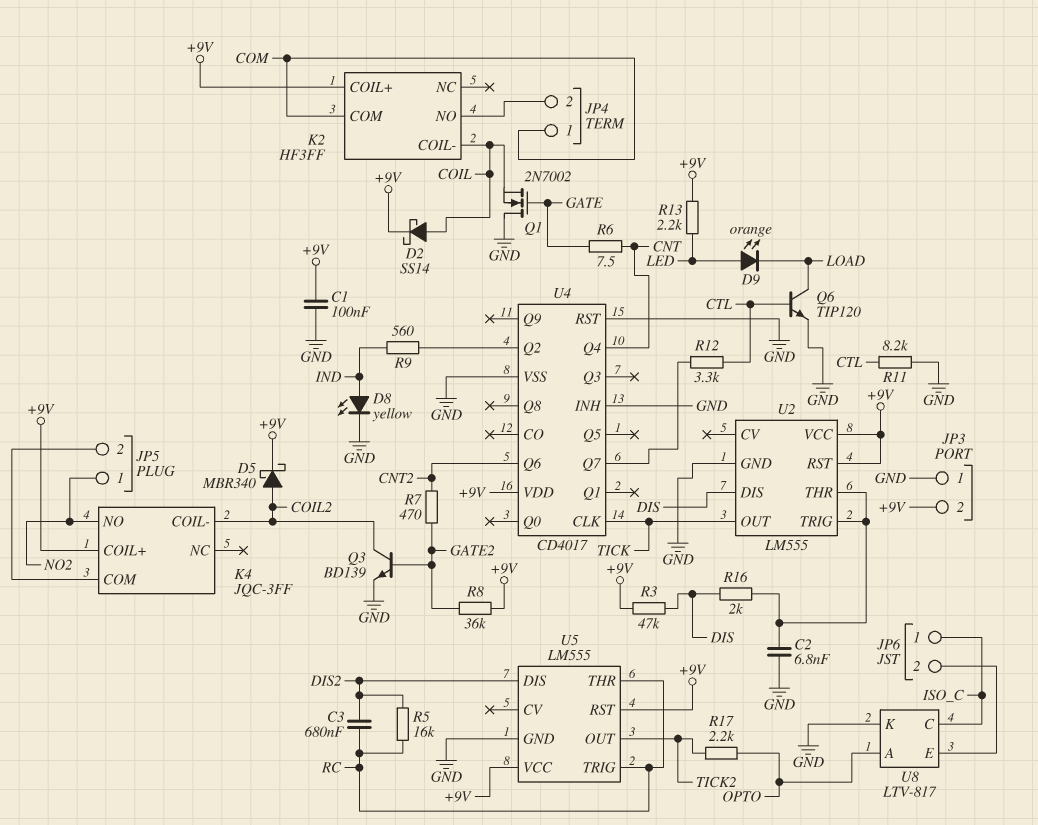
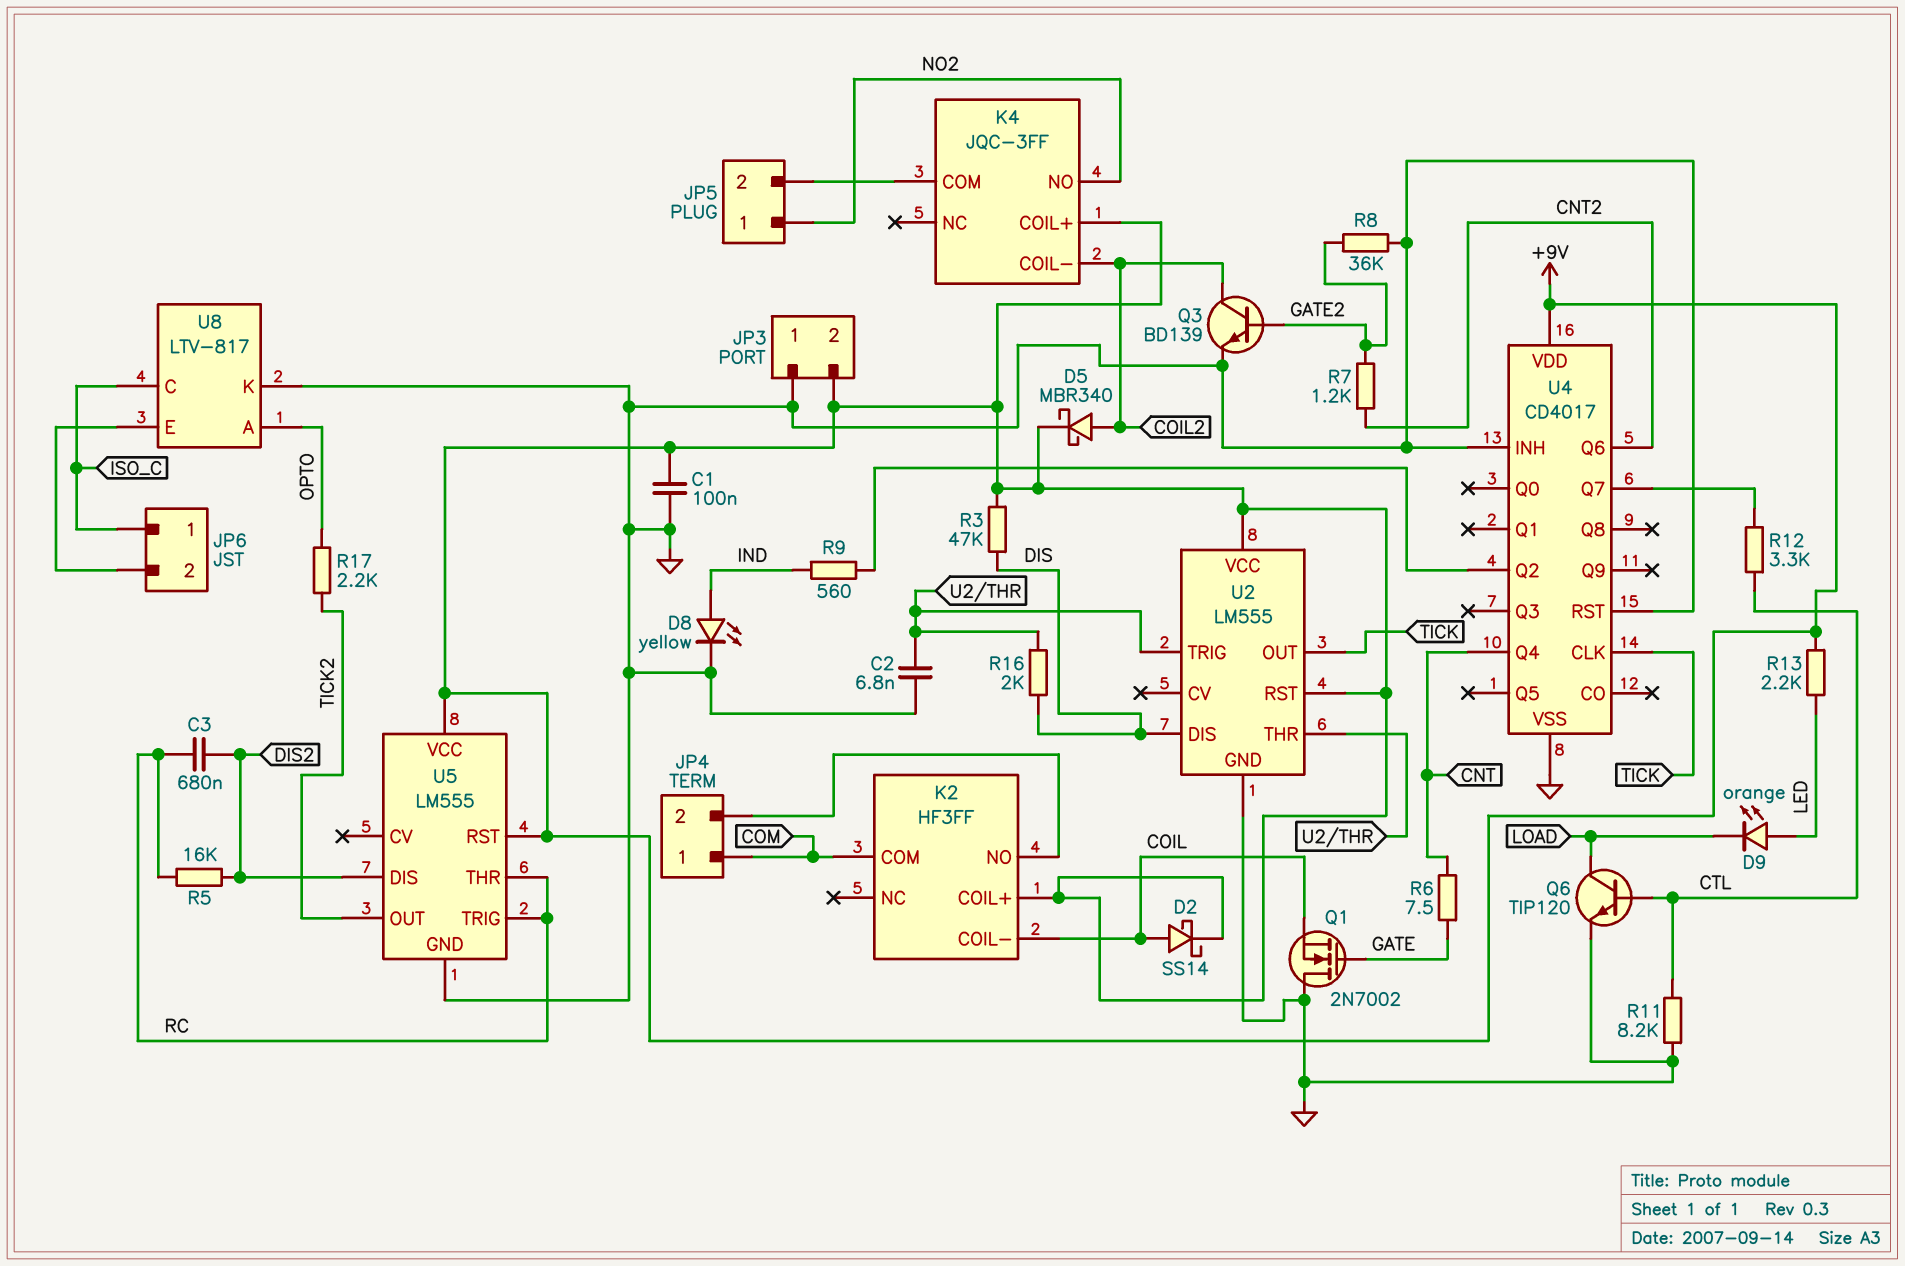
R7: 470 (CNT2, GATE2) -> 1.2k (CNT2, GATE2)
R8: 36k (+9V, GATE2) -> 36k (GATE2, GND)

